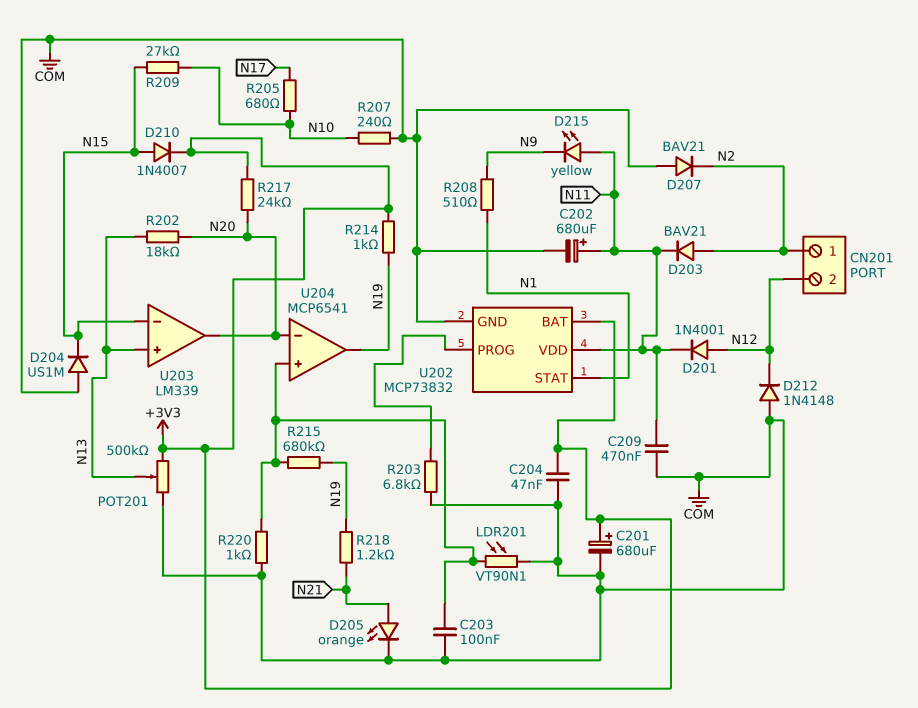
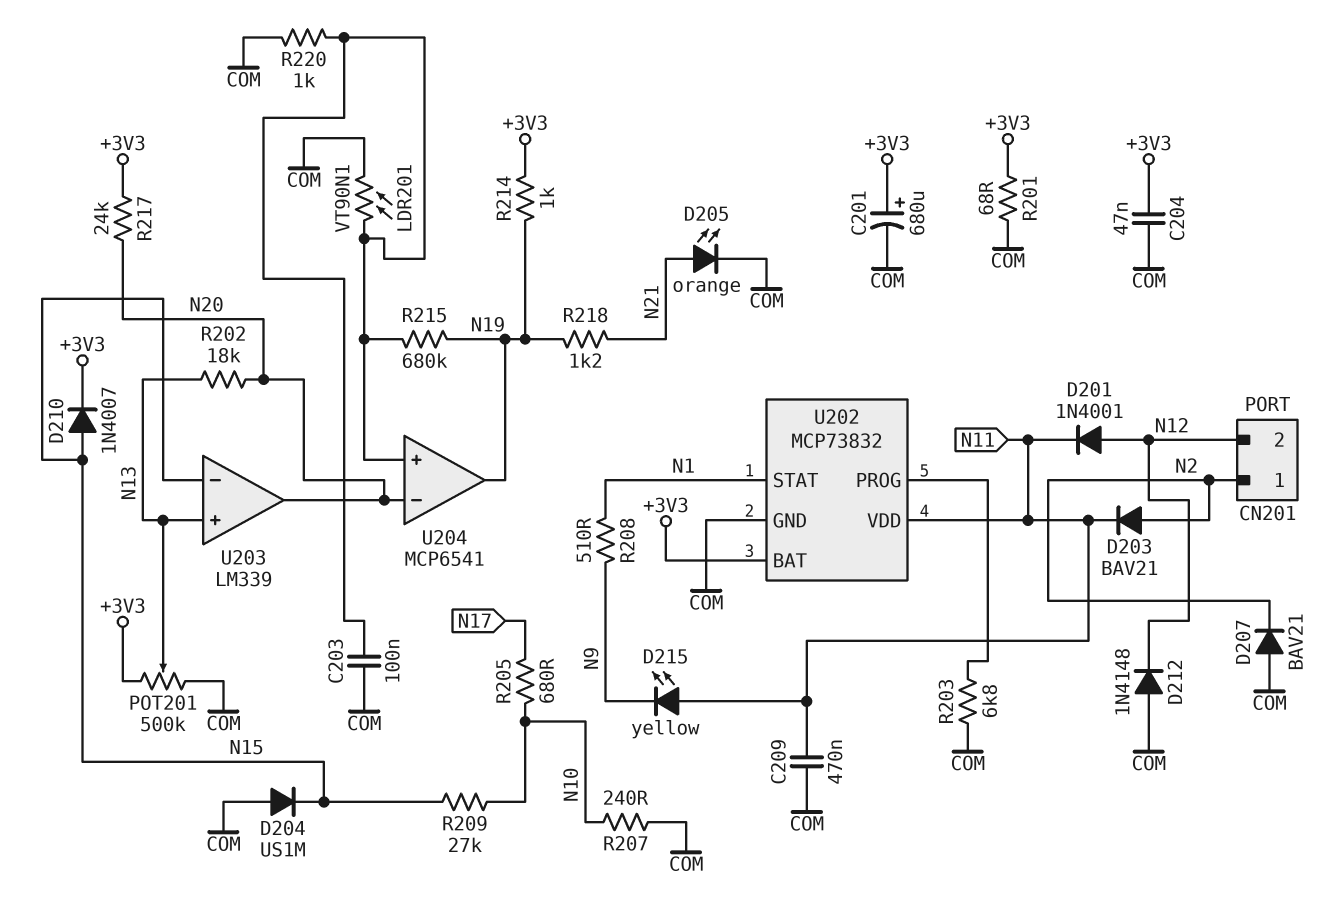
C202: 680uF (plus N11, minus COM) -> none
R201: none -> 68 (+3V3, COM)

